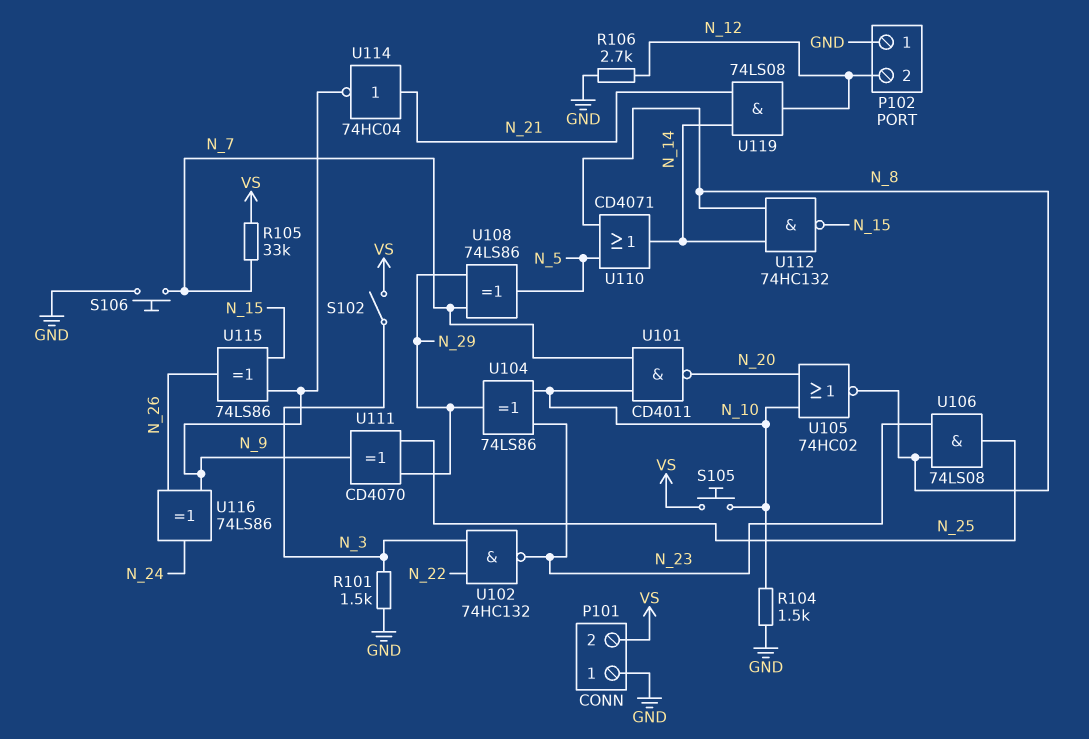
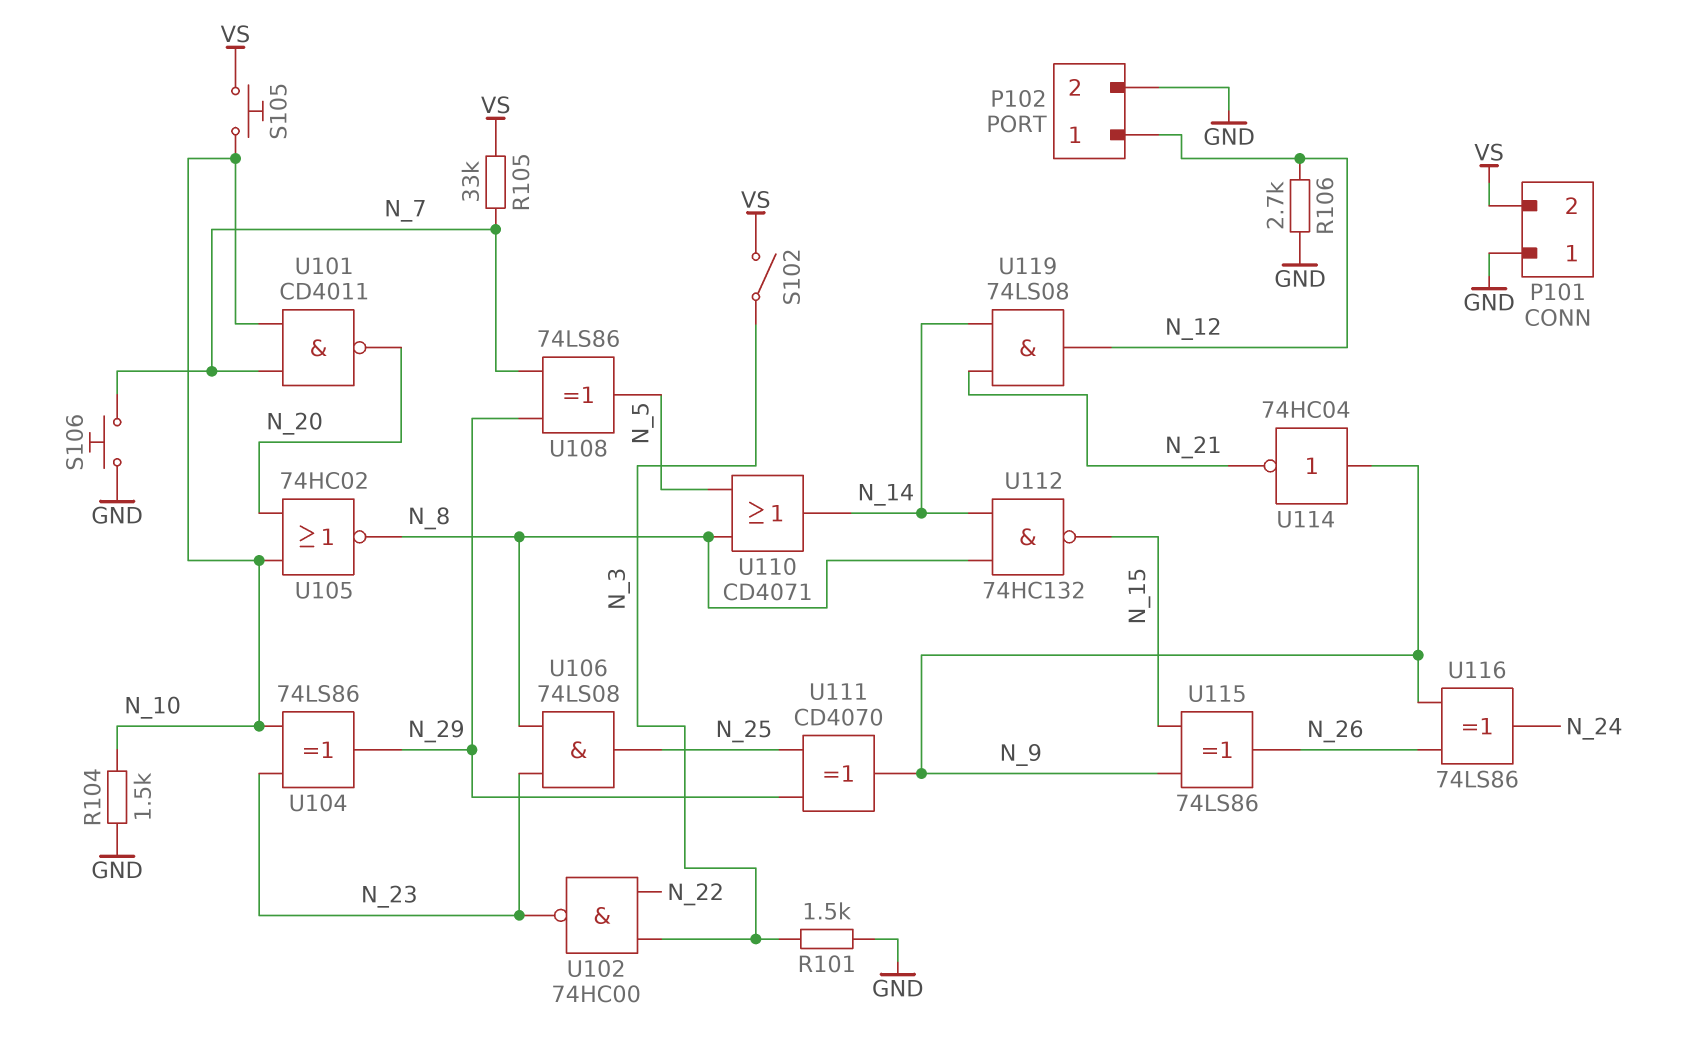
P102 pin 1: GND -> N_12
P102 pin 2: N_12 -> GND
U102: NAND 74HC132 (in N_3, in N_22, out N_23) -> NAND 74HC00 (in N_3, in N_22, out N_23)
U114: NOT 74HC04 (in N_21, out N_9) -> NOT 74HC04 (in N_9, out N_21)

